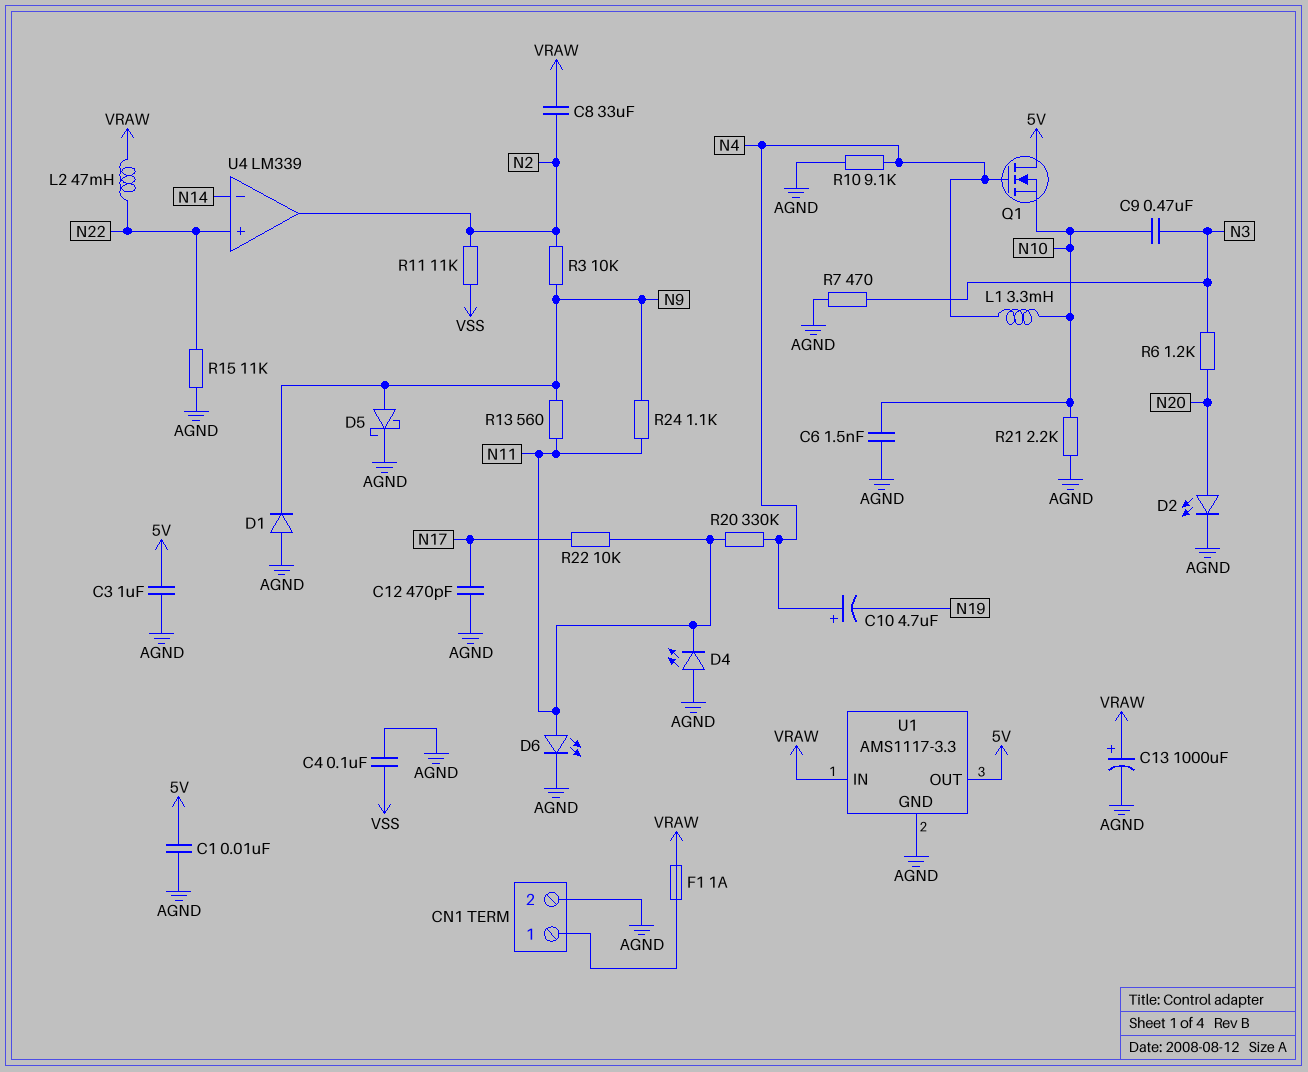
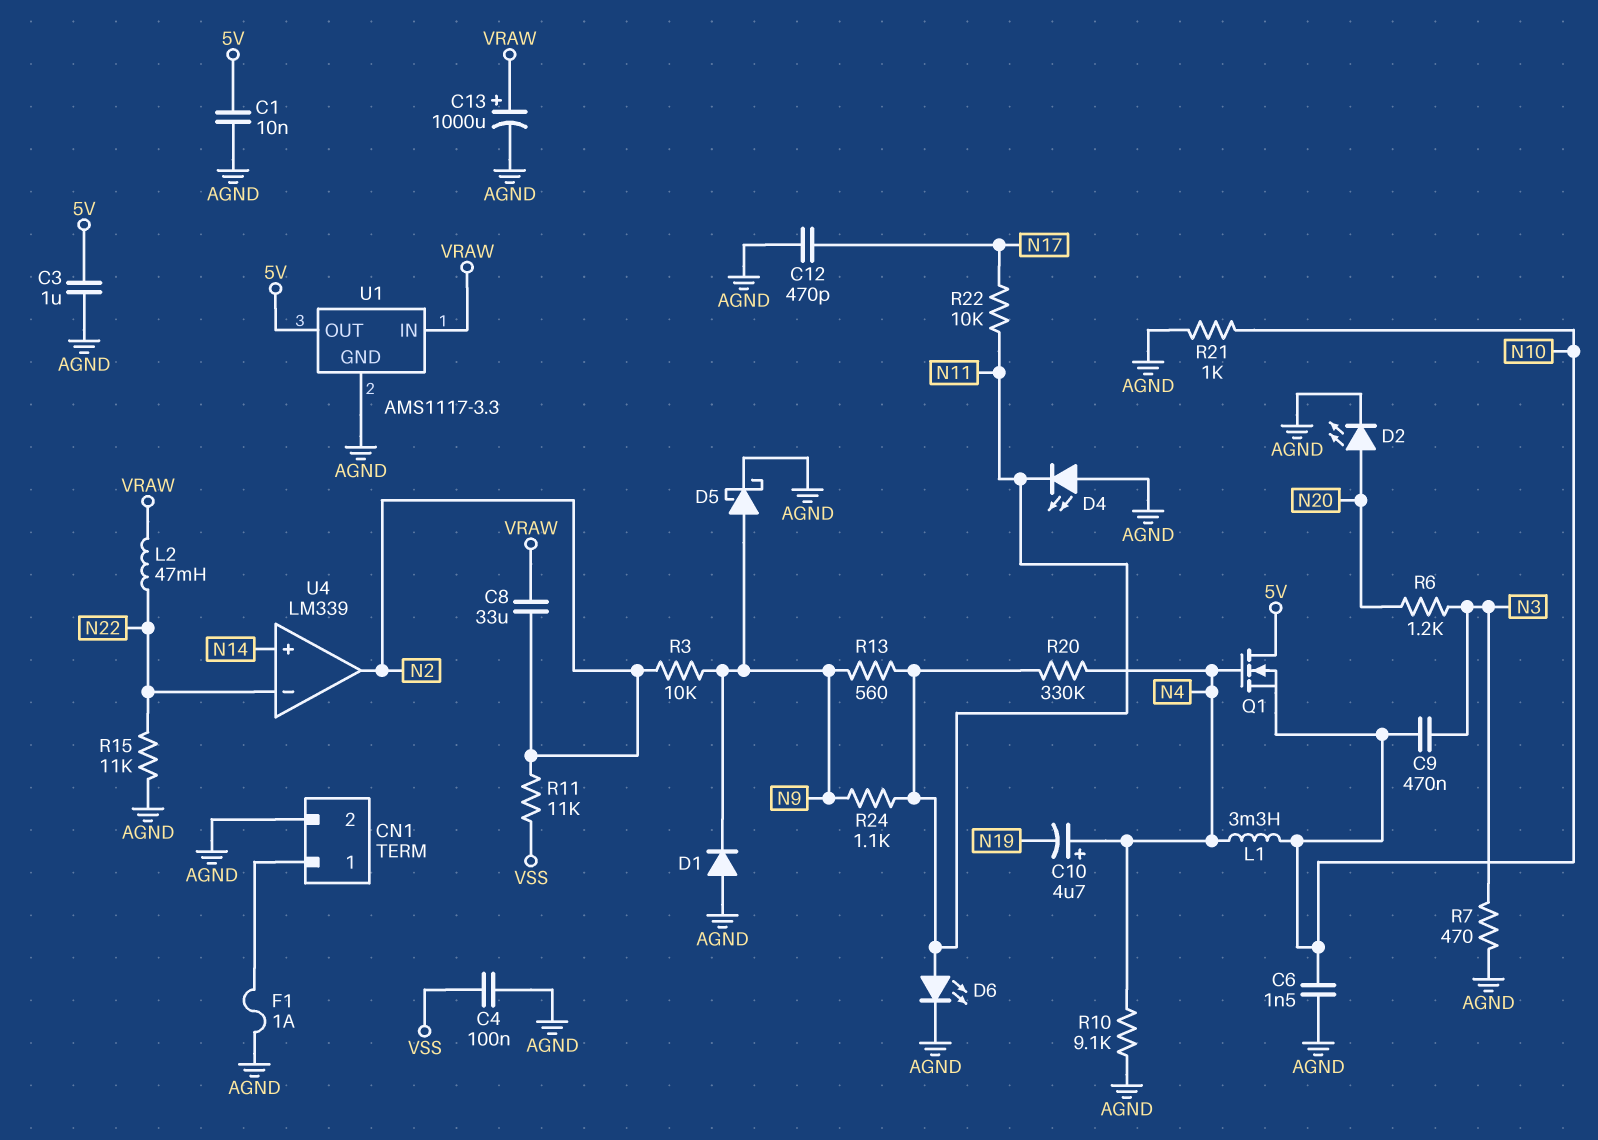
F1: 1A (CN1/1, VRAW) -> 1A (AGND, CN1/1)
R21: 2.2k (AGND, N10) -> 1k (AGND, N10)
U4 pin in+: N22 -> N14
U4 pin in-: N14 -> N22

